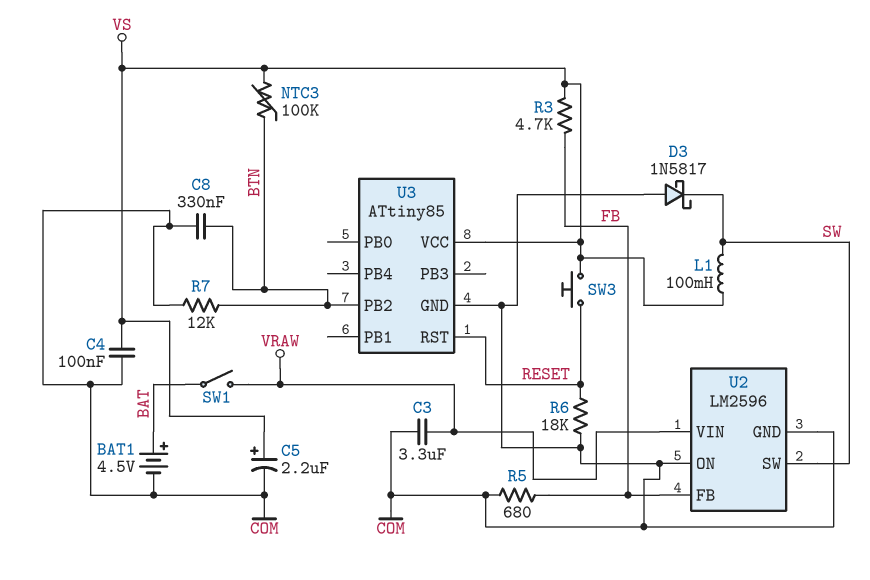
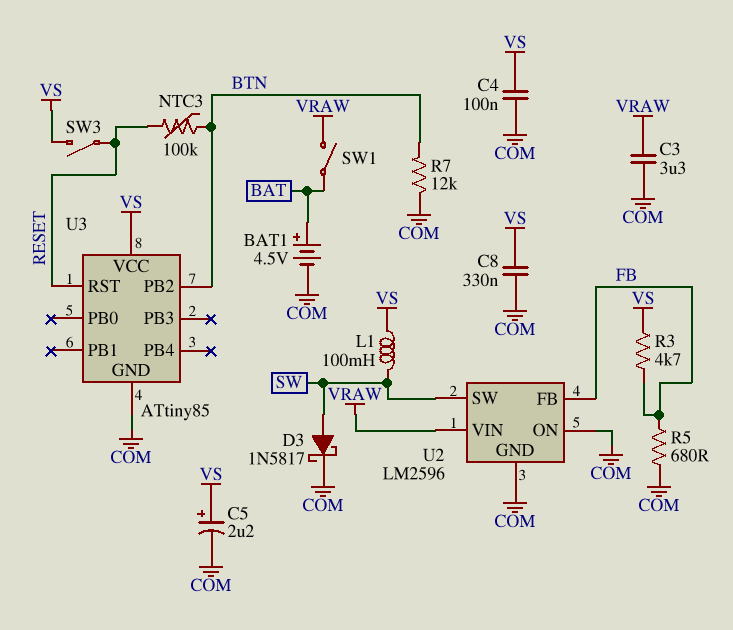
C8: 330nF (BTN, COM) -> 330nF (COM, VS)
D3: schottky 1N5817 (A COM, K SW) -> schottky 1N5817 (A SW, K COM)
NTC3: 100k (BTN, VS) -> 100k (BTN, RESET)
R6: 18k (COM, RESET) -> none
SW3: button (RESET, VS) -> switch (RESET, VS)

